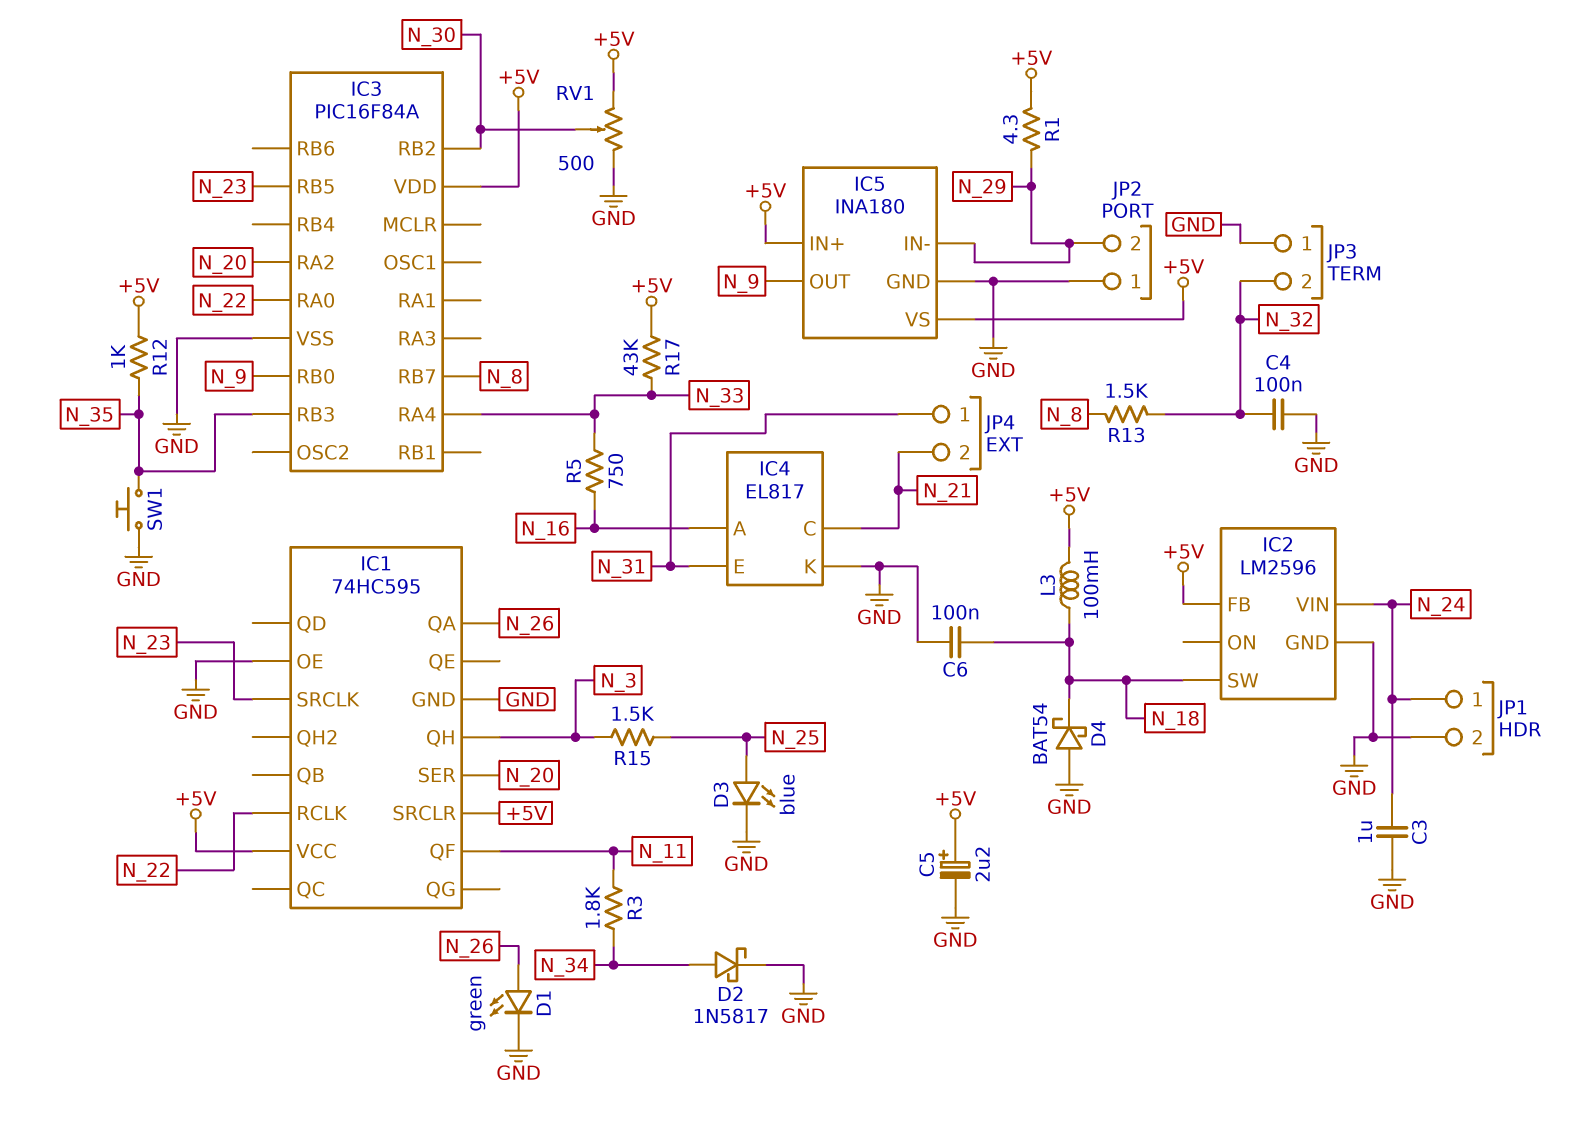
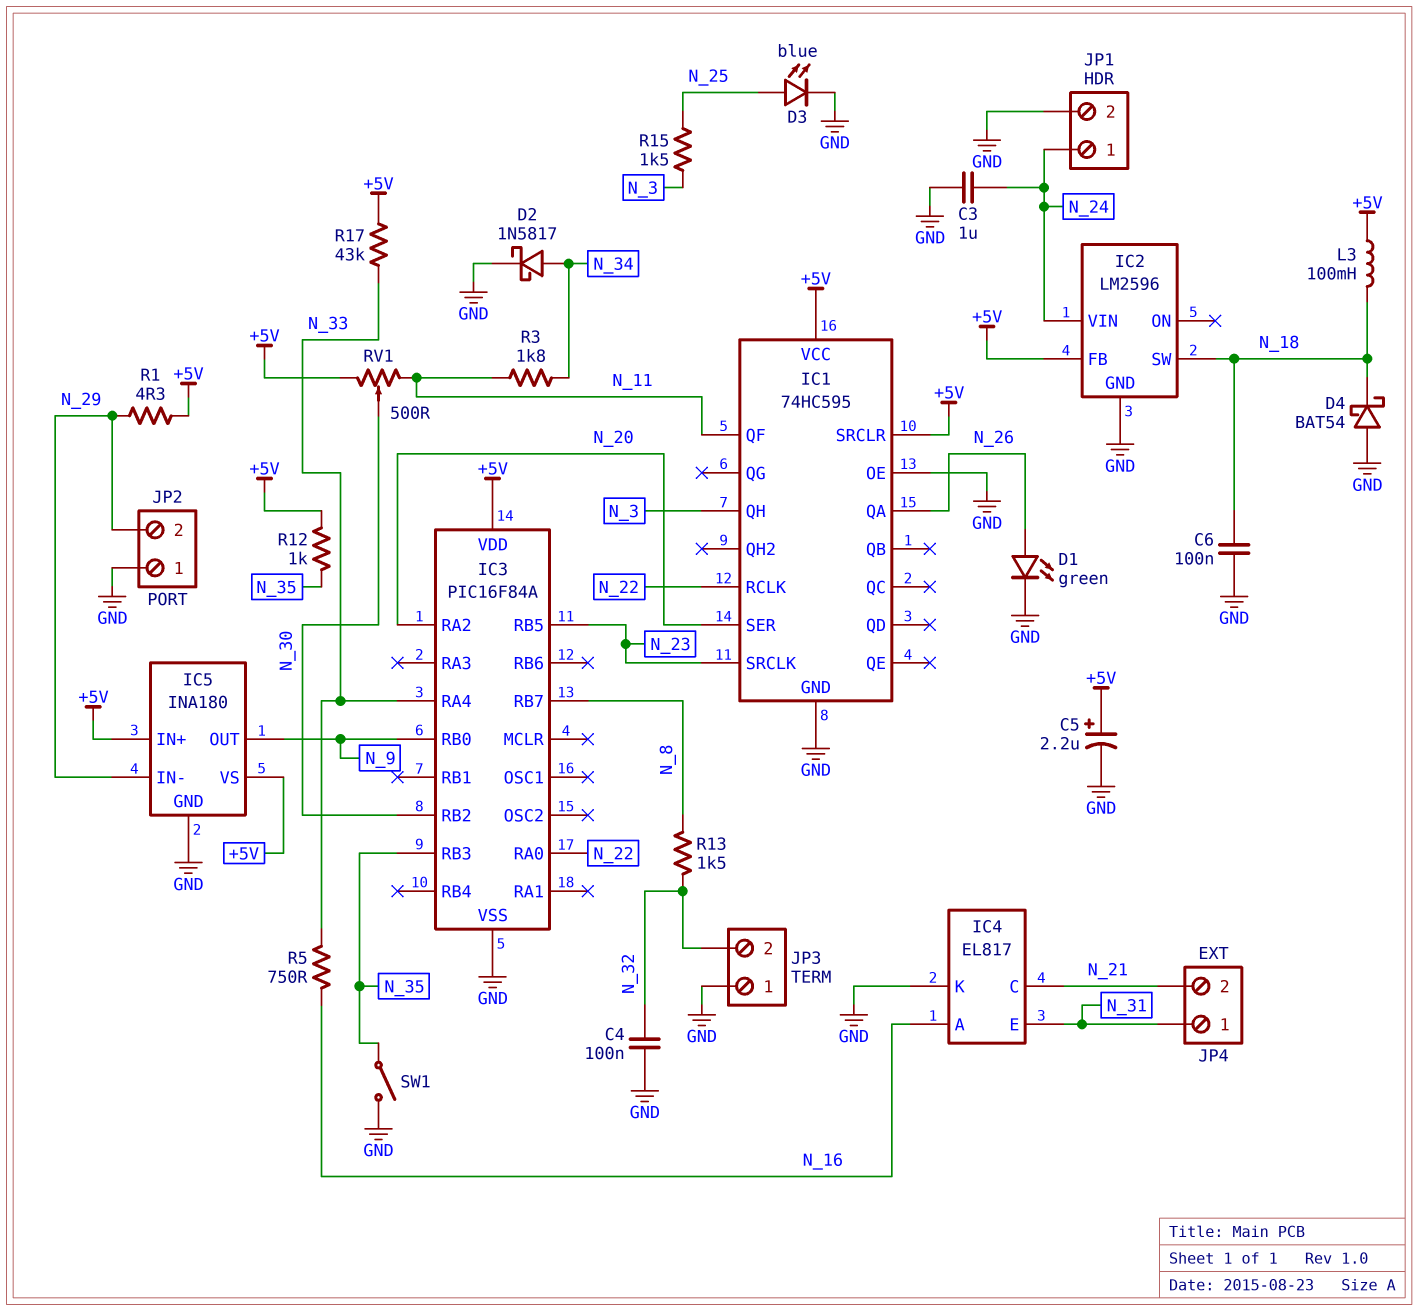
RV1: 500 (+5V, GND, wiper N_30) -> 500 (+5V, N_11, wiper N_30)
SW1: button (GND, N_35) -> switch (GND, N_35)

